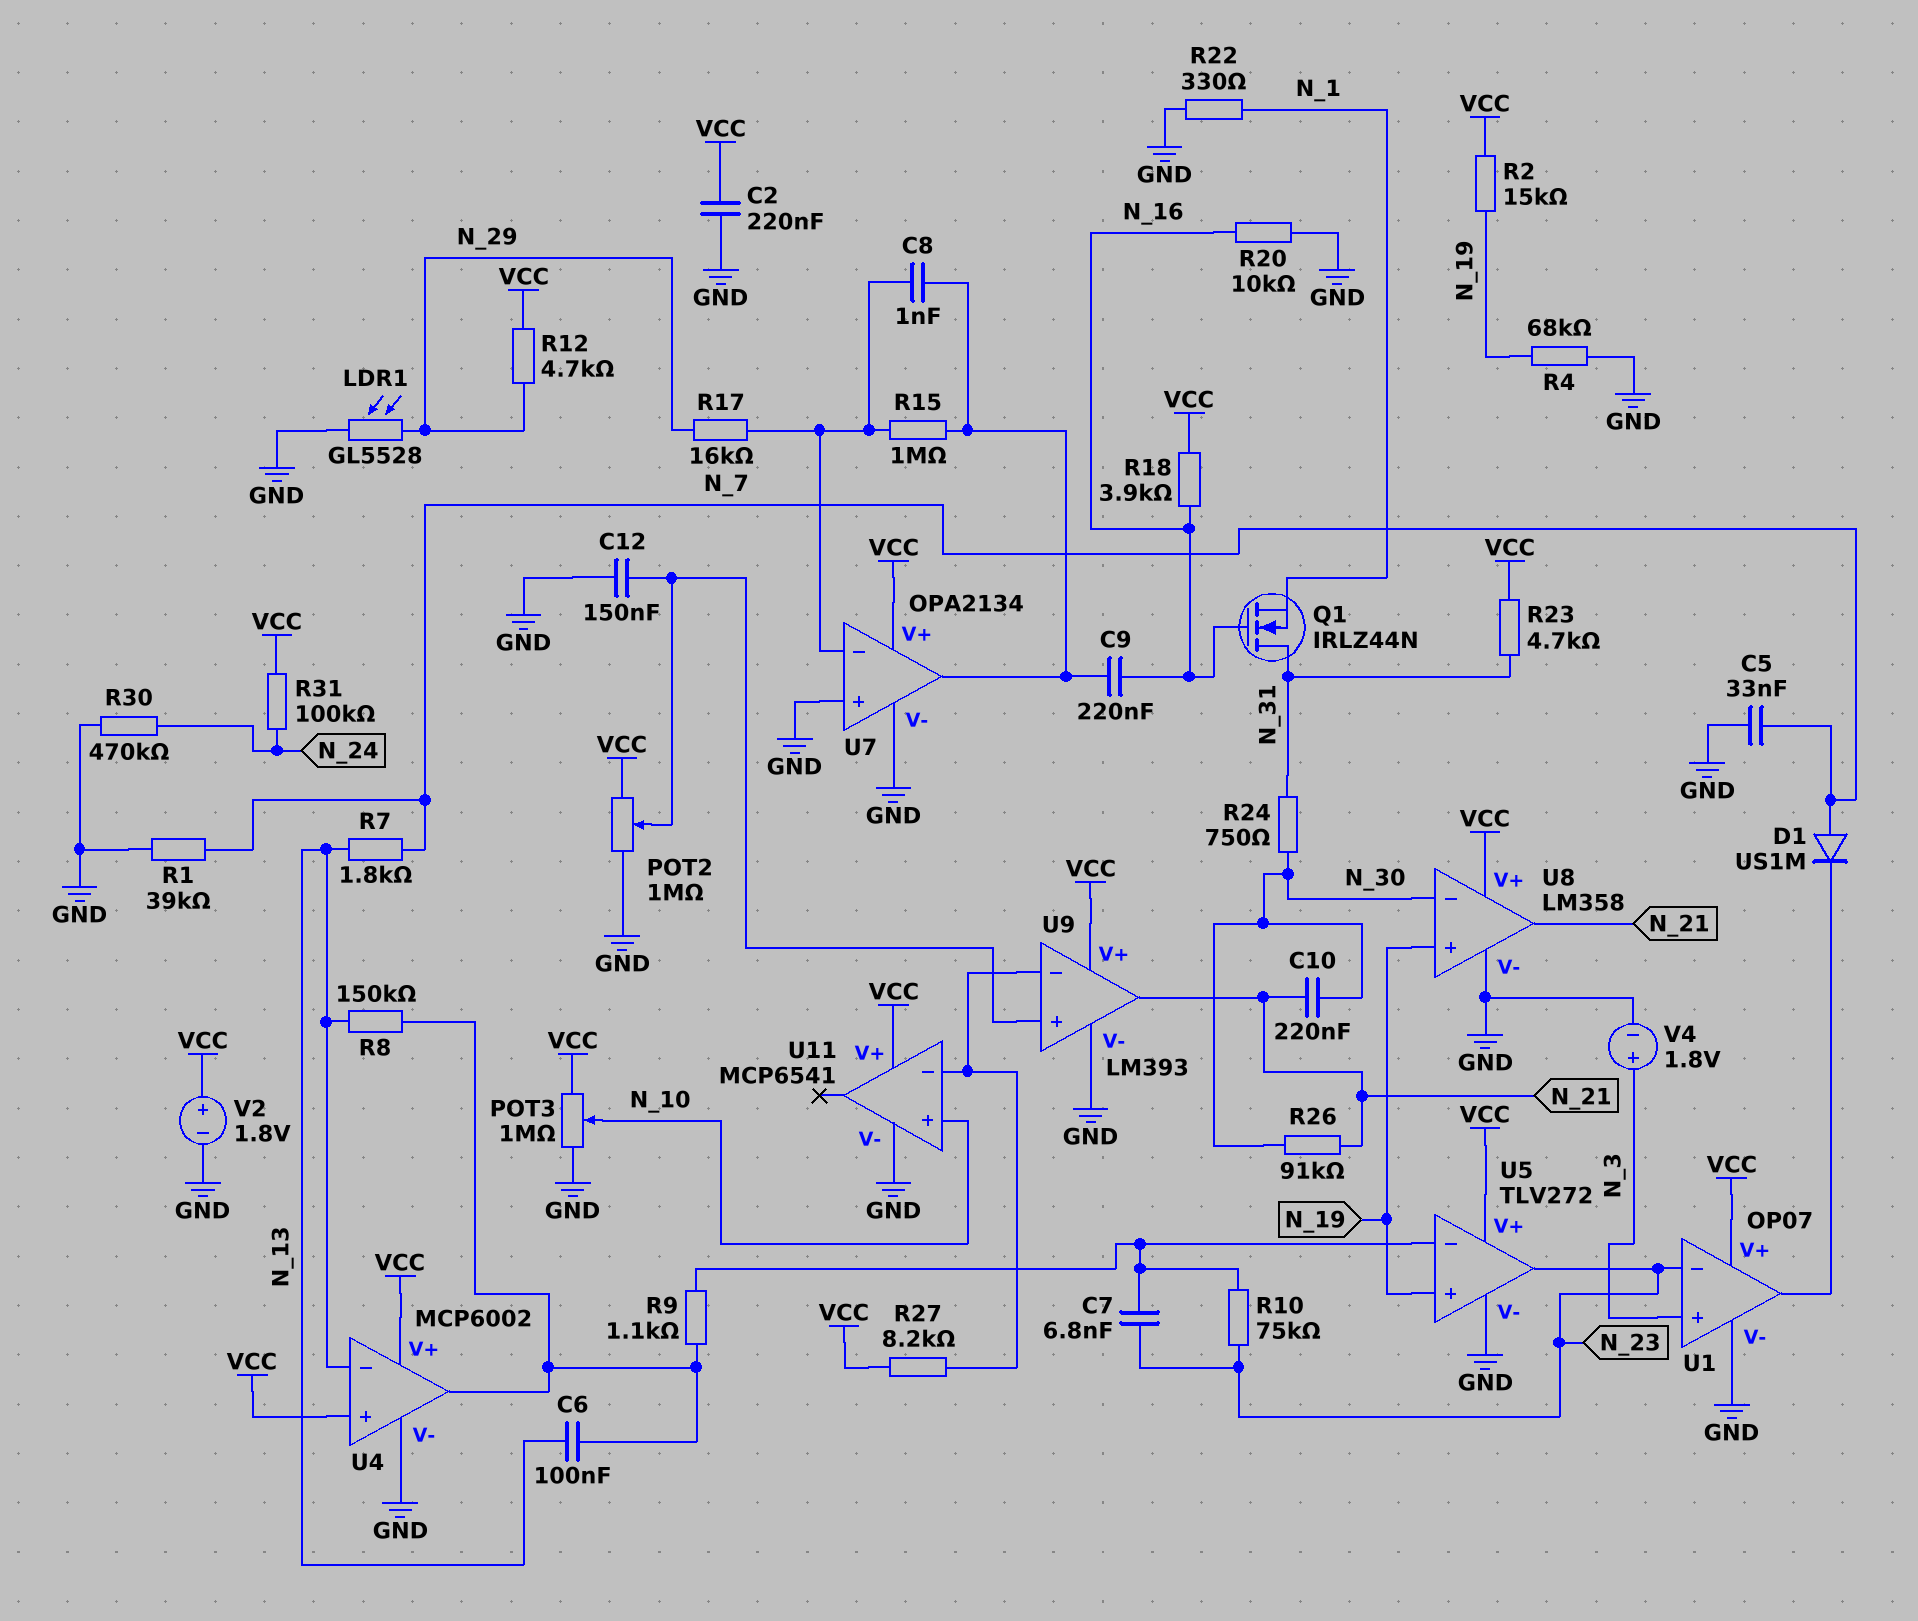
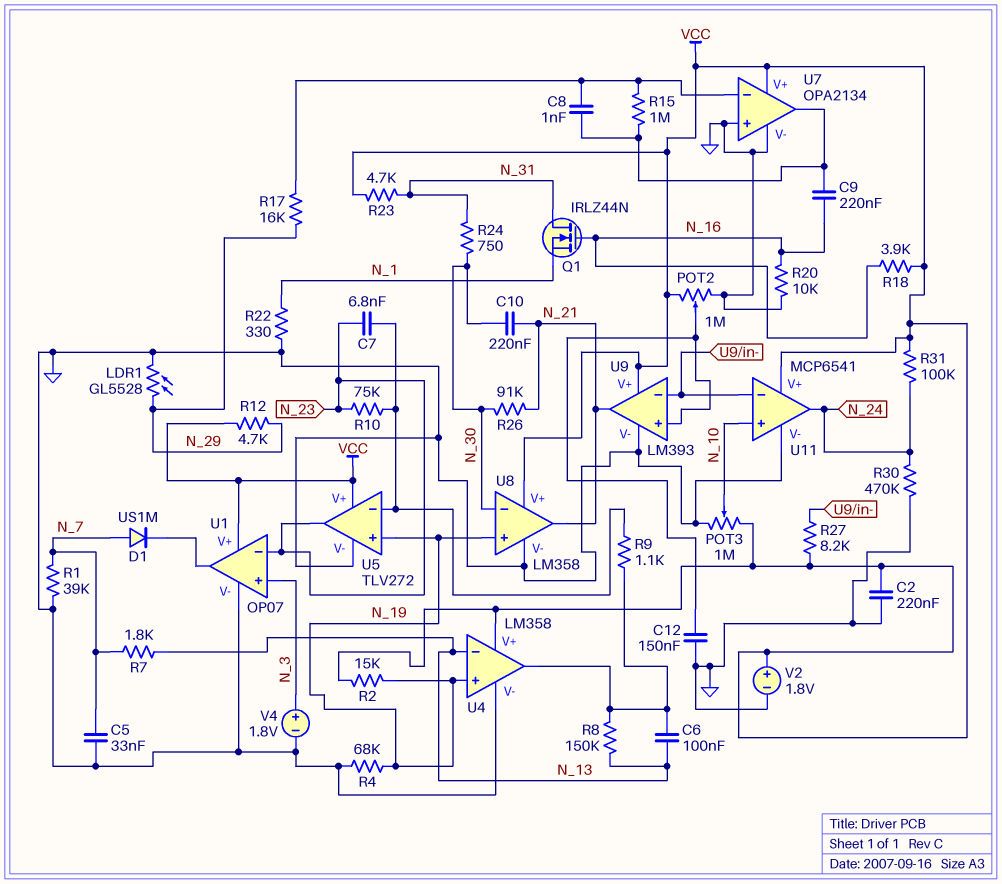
U4: MCP6002 -> LM358
U4 pin in+: VCC -> N_19
U11 pin out: none -> N_24

